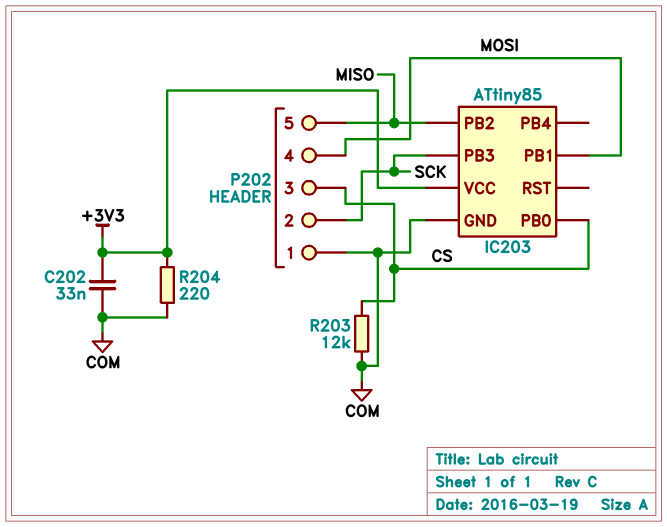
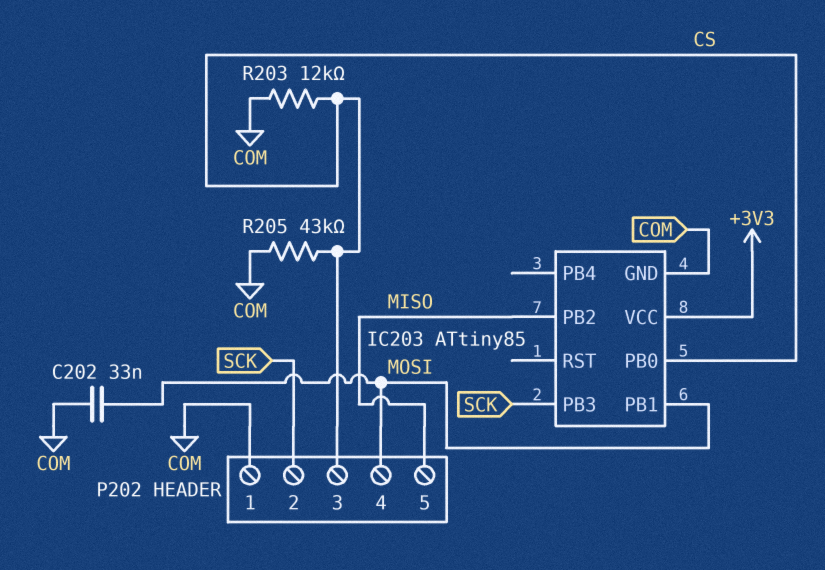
C202: 33nF (+3V3, COM) -> 33nF (COM, MOSI)
R204: 220 (+3V3, COM) -> none
R205: none -> 43k (COM, CS)

